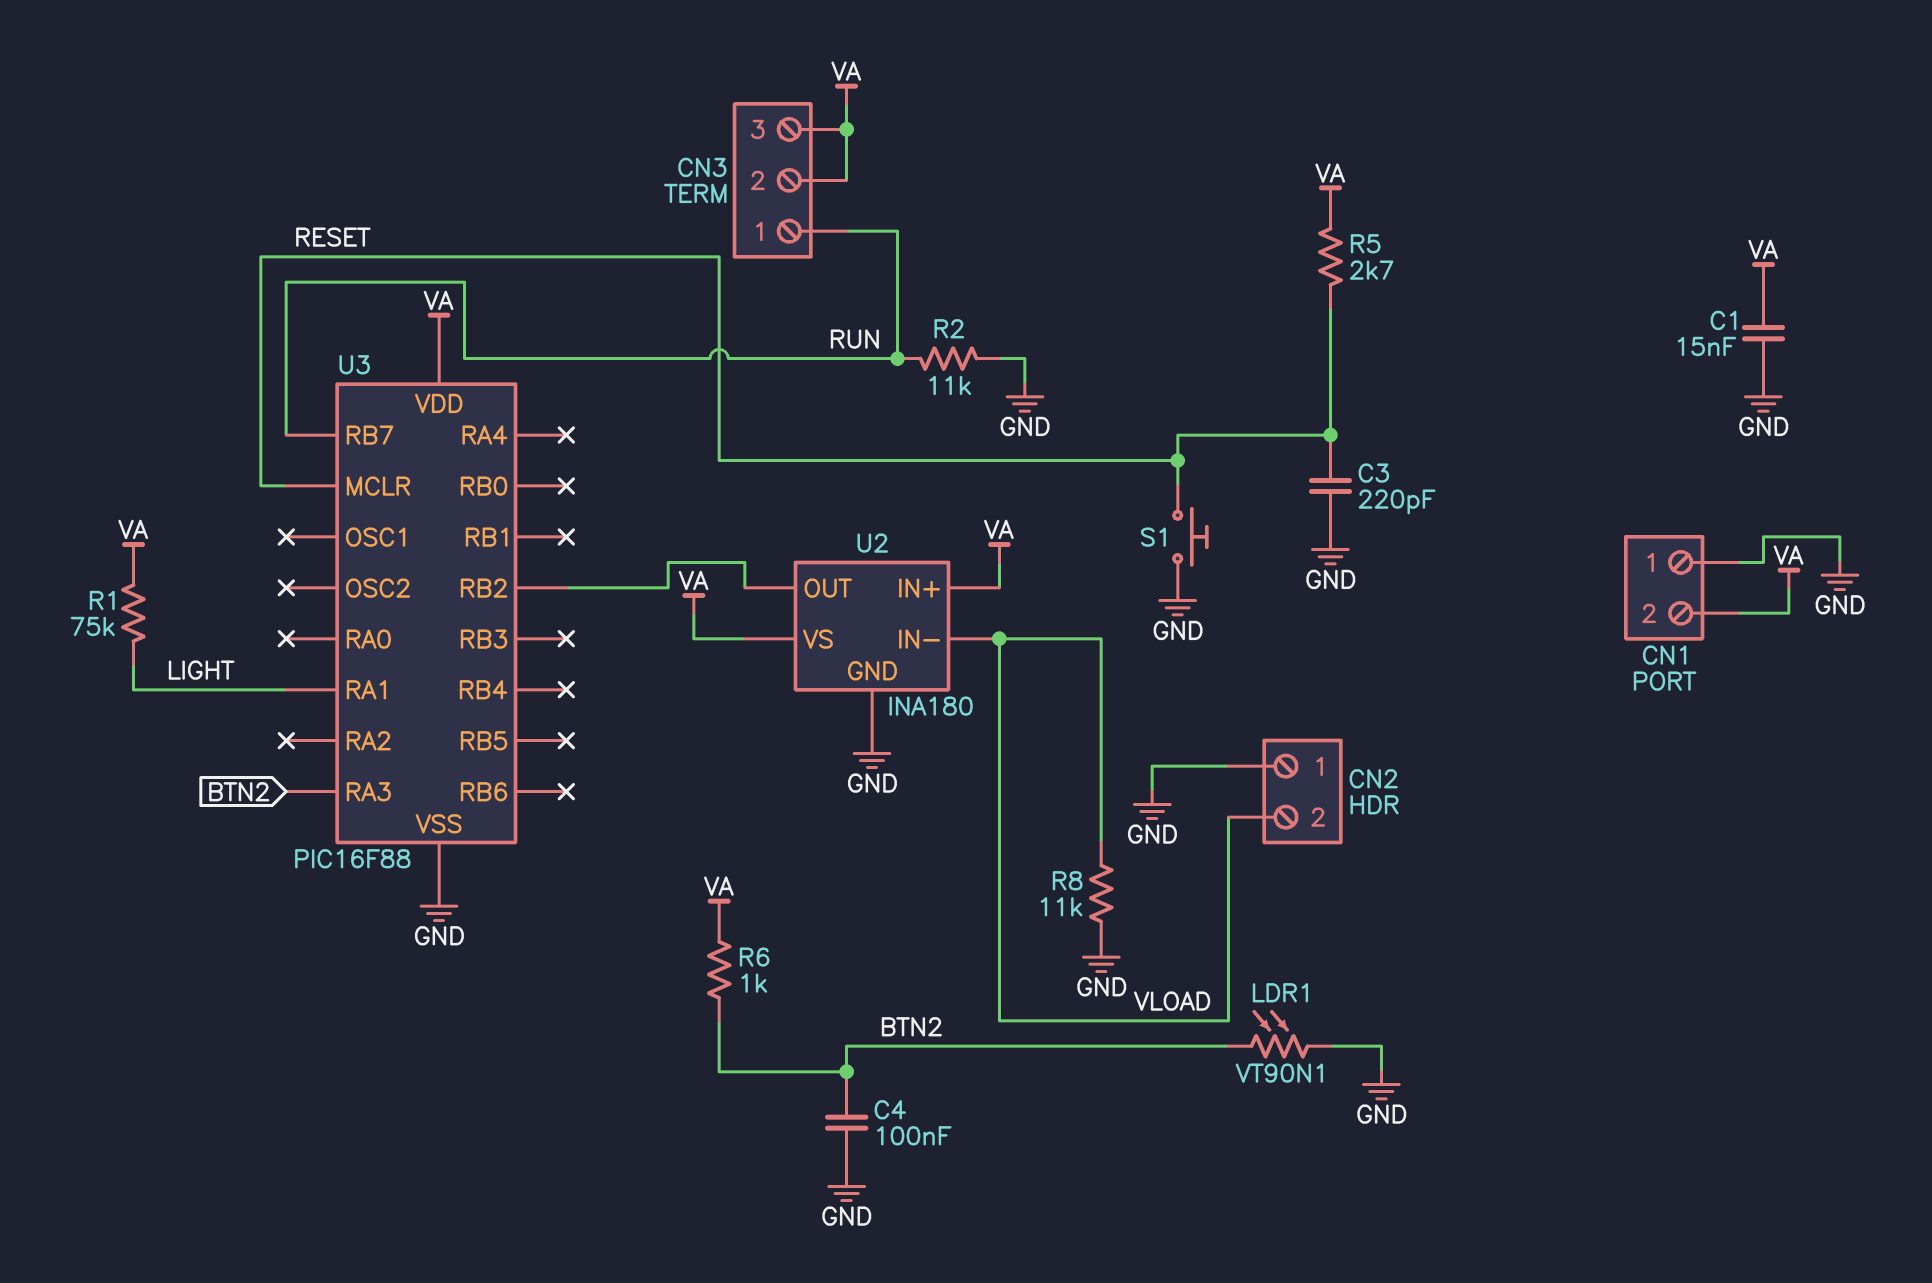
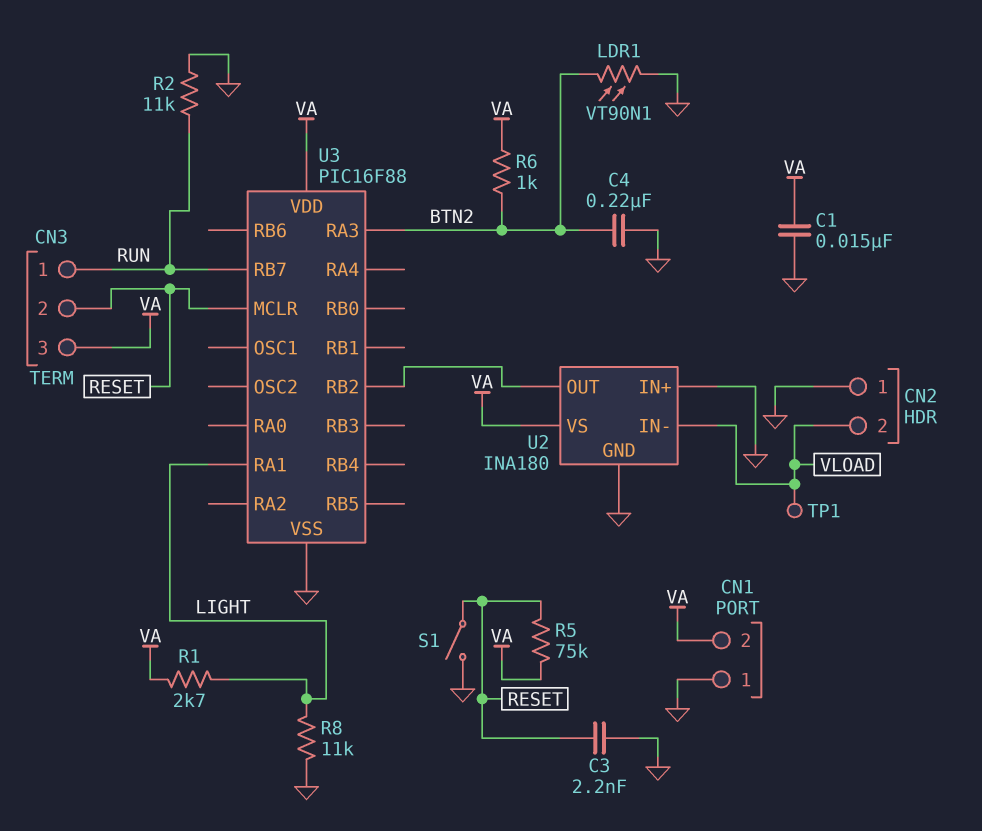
C3: 220pF (GND, RESET) -> 2.2nF (GND, RESET)
C4: 100nF (BTN2, GND) -> 220nF (BTN2, GND)
CN3 pin 2: VA -> RESET
R1: 75k (LIGHT, VA) -> 2.7k (LIGHT, VA)
R5: 2.7k (RESET, VA) -> 75k (RESET, VA)
R8: 11k (GND, VLOAD) -> 11k (GND, LIGHT)
S1: button (GND, RESET) -> switch (GND, RESET)
TP1: none -> test point (VLOAD)
U2 pin IN+: VA -> GND

